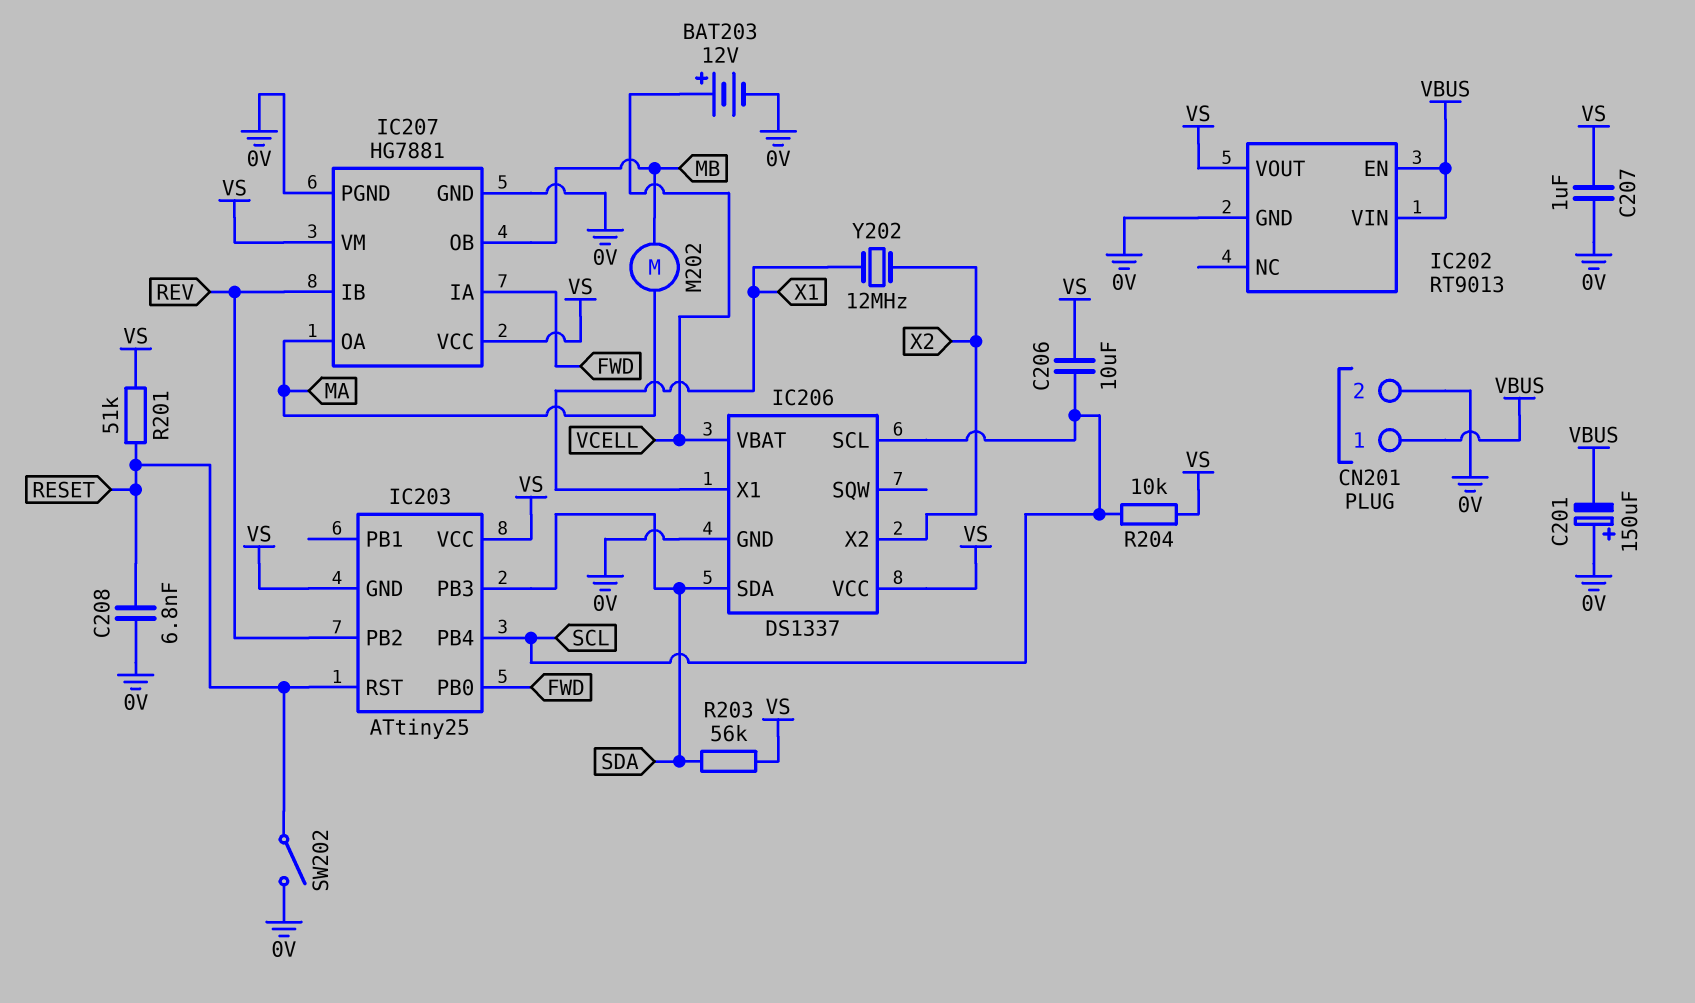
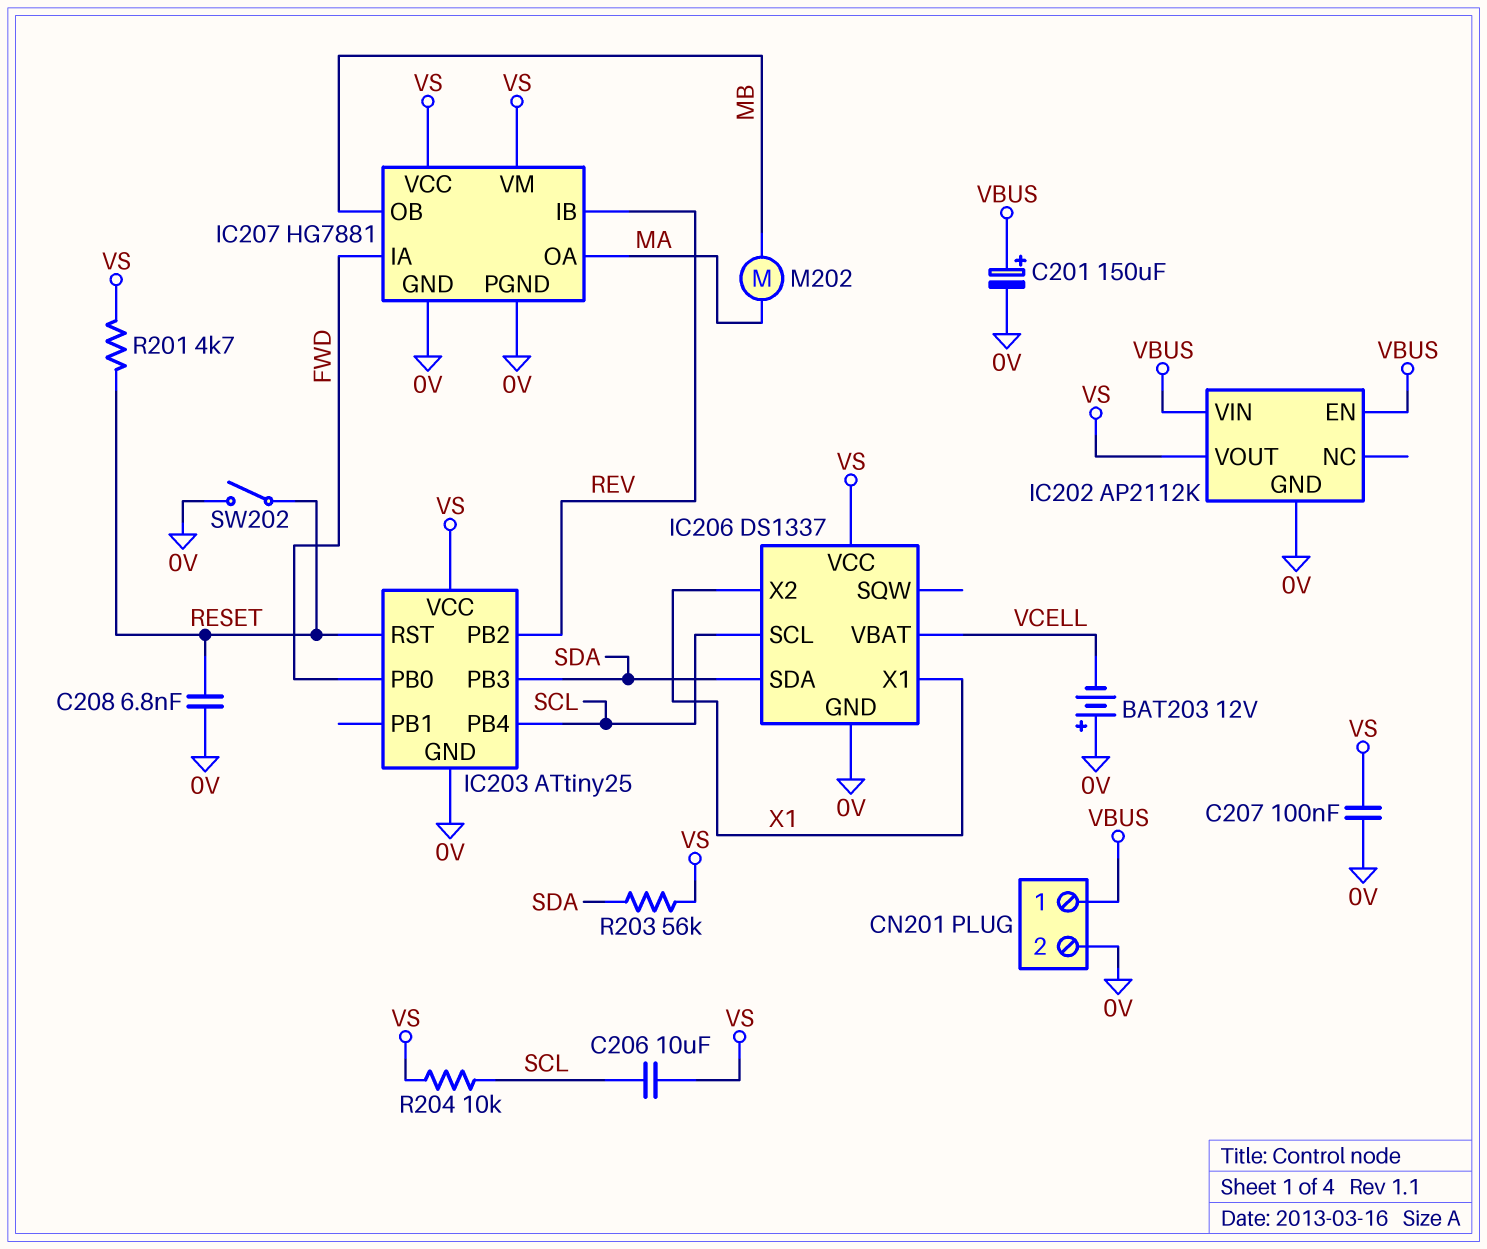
BAT203: 12V (plus VCELL, minus 0V) -> 12V (plus 0V, minus VCELL)
C201: 150uF (plus 0V, minus VBUS) -> 150uF (plus VBUS, minus 0V)
C207: 1uF (0V, VS) -> 100nF (0V, VS)
IC202: RT9013 -> AP2112K
IC203 pin GND: VS -> 0V
IC206 pin X2: X2 -> X1
R201: 51k (RESET, VS) -> 4.7k (RESET, VS)
Y202: 12MHz (X1, X2) -> none

